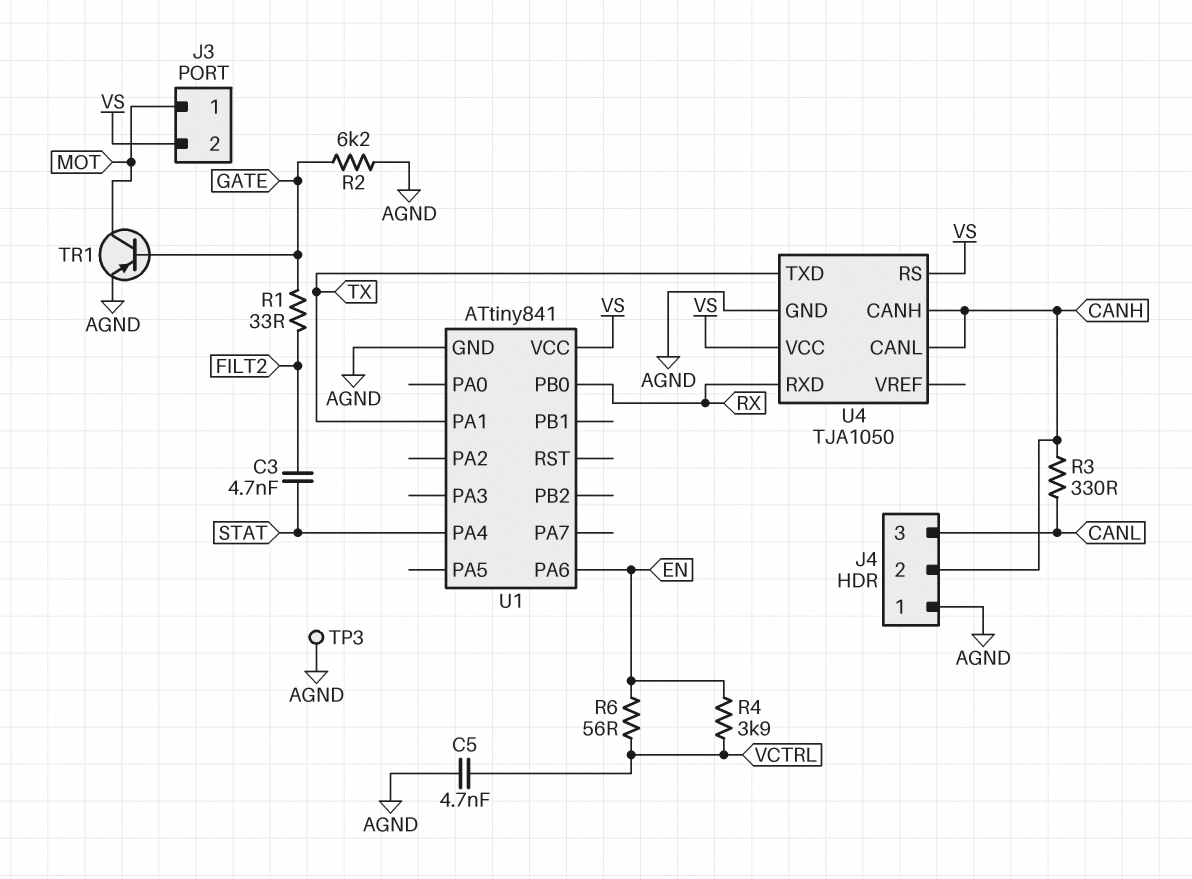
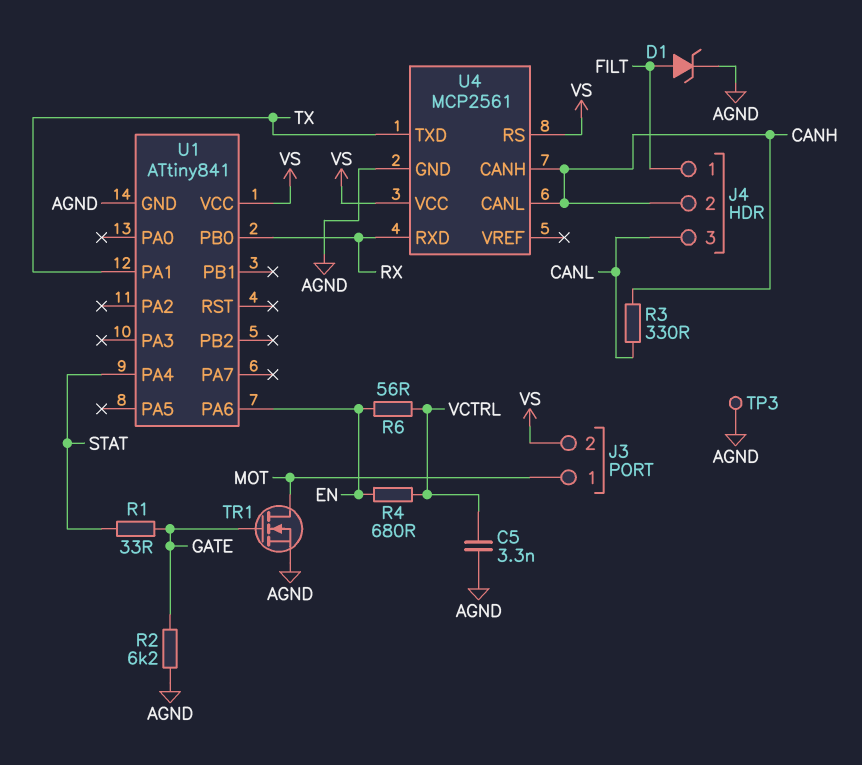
C3: 4.7nF (FILT2, STAT) -> none
C5: 4.7nF (AGND, VCTRL) -> 3.3nF (AGND, VCTRL)
D1: none -> zener (A FILT, K AGND)
J4 pin 1: AGND -> FILT
R1: 33 (FILT2, GATE) -> 33 (GATE, STAT)
R4: 3.9k (EN, VCTRL) -> 680 (EN, VCTRL)
TR1: PNP (B GATE, C MOT, E AGND) -> NMOS (G GATE, D MOT, S AGND)
U4: TJA1050 -> MCP2561

